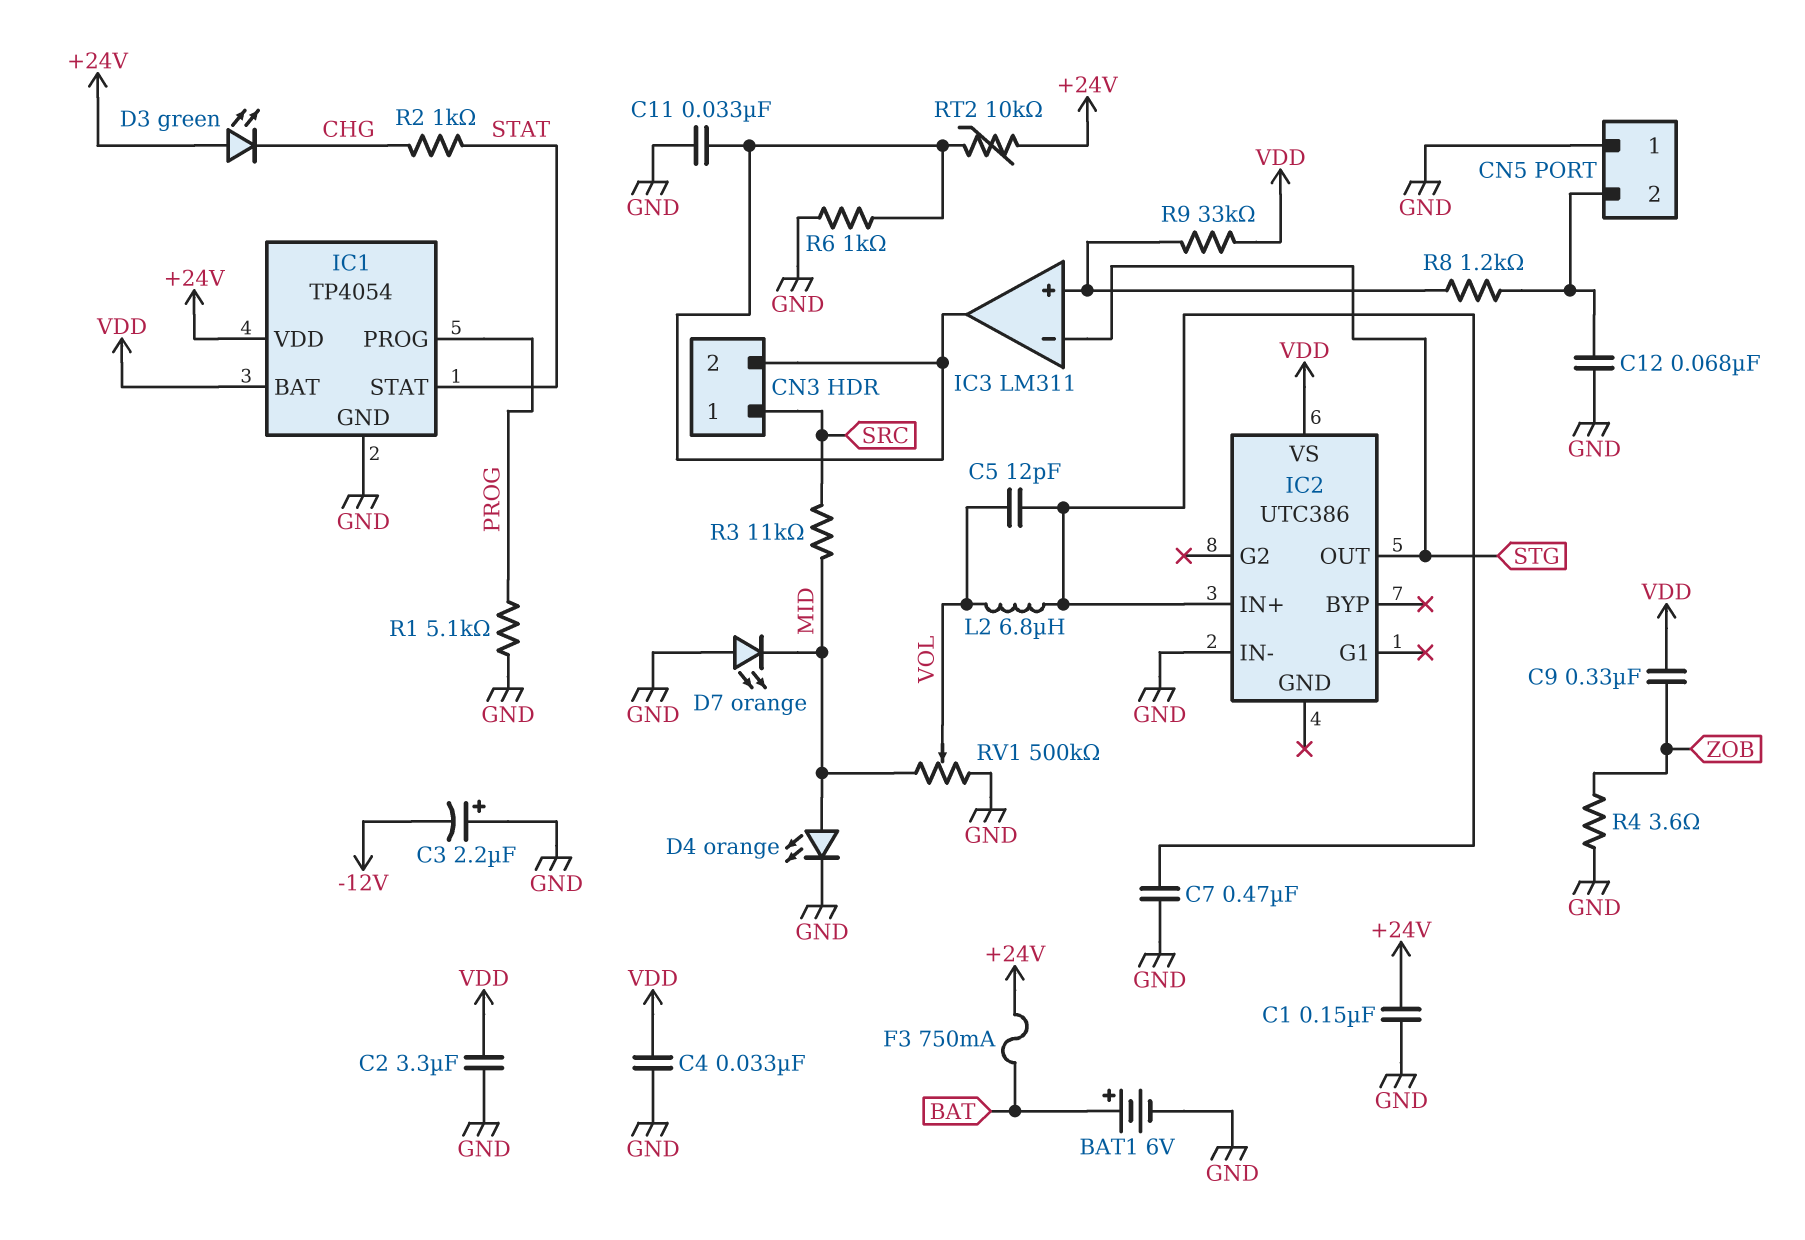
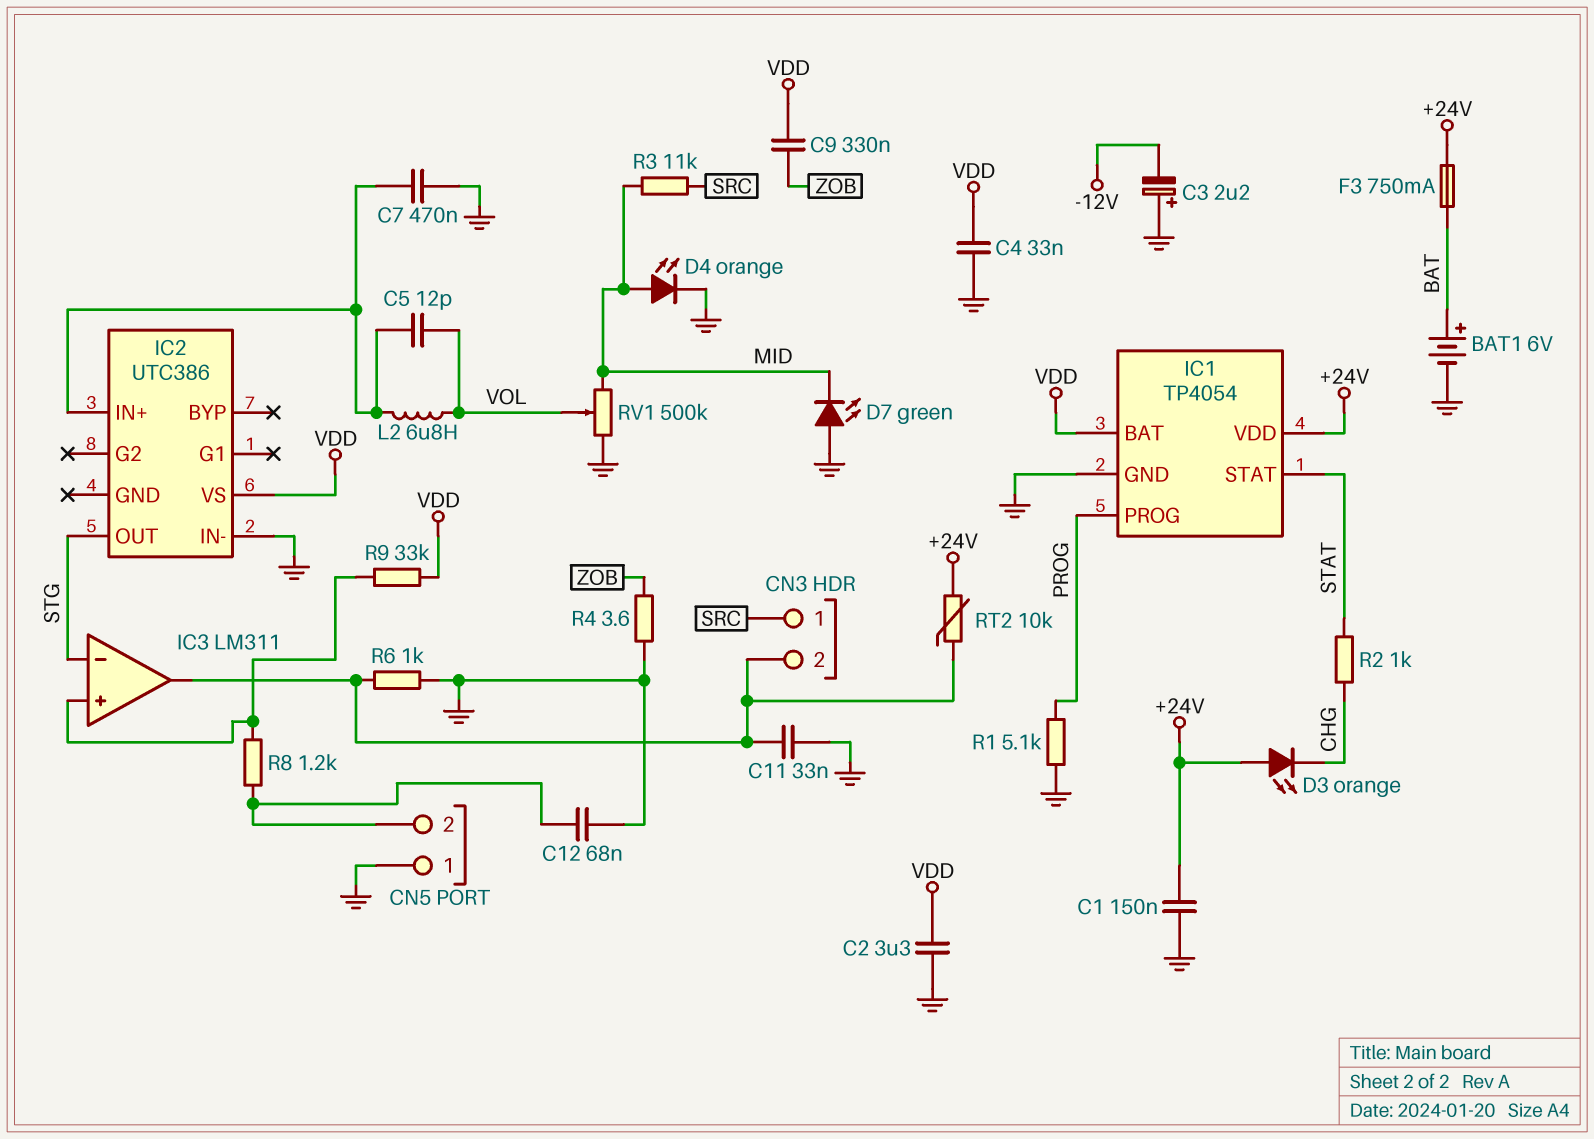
D3: LED green (A +24V, K CHG) -> LED orange (A +24V, K CHG)
D7: LED orange (A GND, K MID) -> LED green (A GND, K MID)

